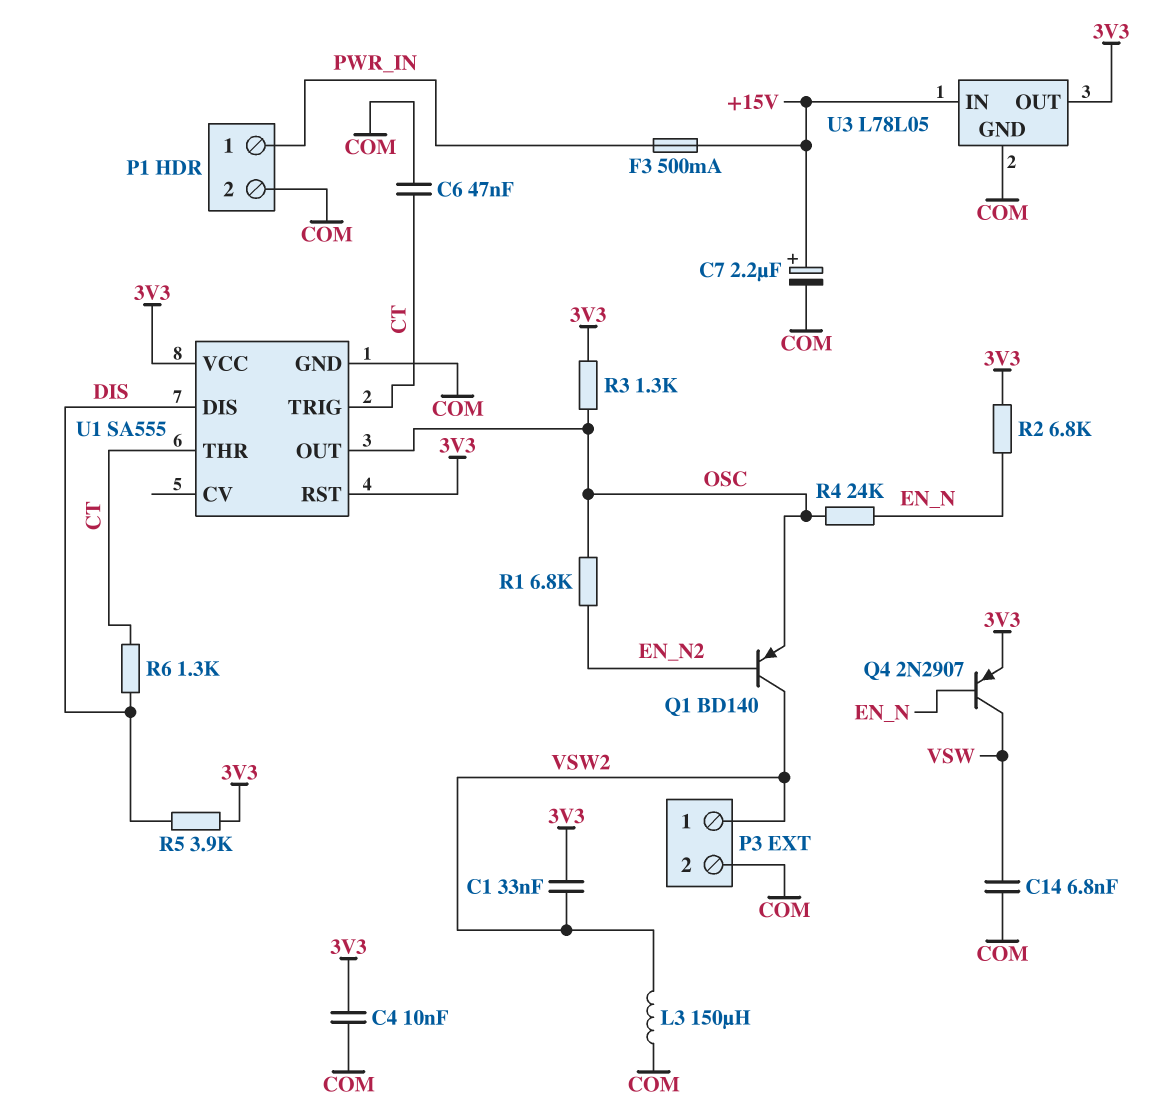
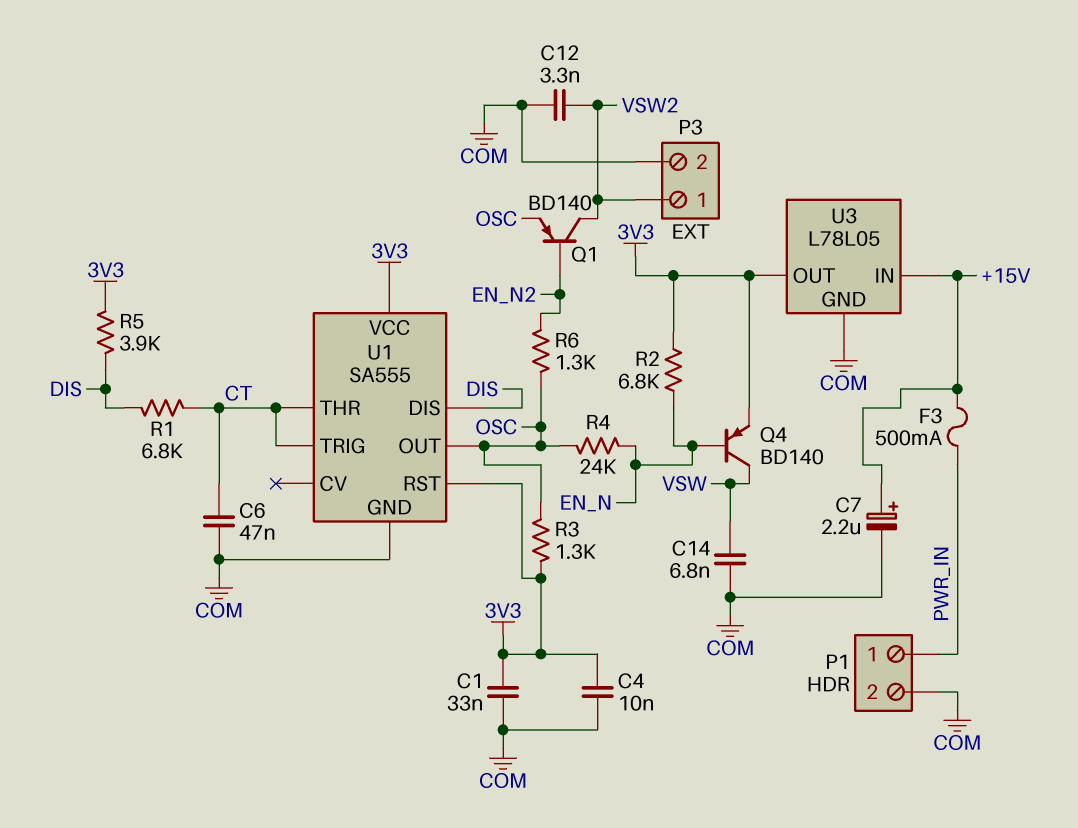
C1: 33nF (3V3, VSW2) -> 33nF (3V3, COM)
C12: none -> 3.3nF (COM, VSW2)
L3: 150uH (COM, VSW2) -> none
Q4: PNP 2N2907 (B EN_N, C VSW, E 3V3) -> PNP BD140 (B EN_N, C VSW, E 3V3)
R1: 6.8k (EN_N2, OSC) -> 6.8k (CT, DIS)
R6: 1.3k (CT, DIS) -> 1.3k (EN_N2, OSC)

